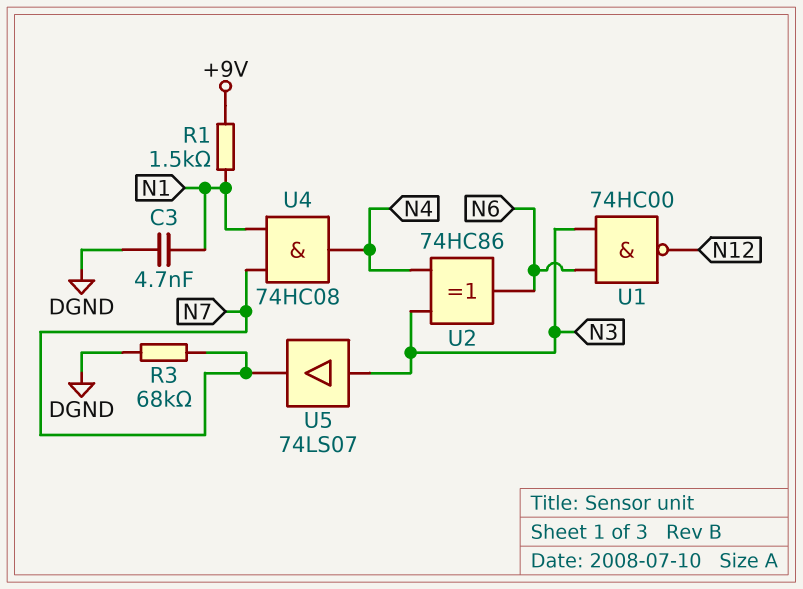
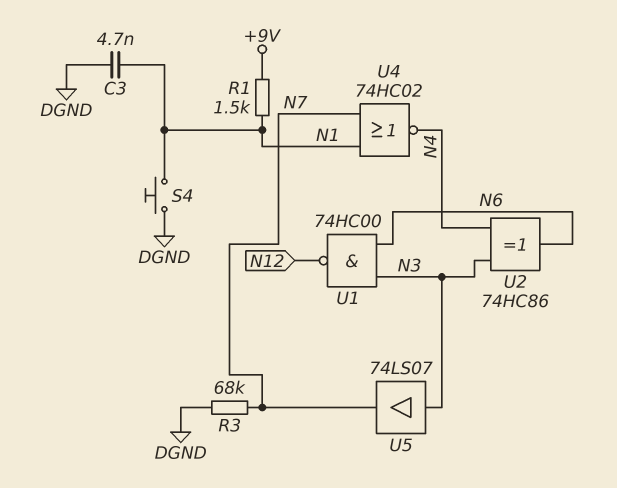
S4: none -> button (DGND, N1)
U4: AND 74HC08 (in N1, in N7, out N4) -> NOR 74HC02 (in N1, in N7, out N4)

